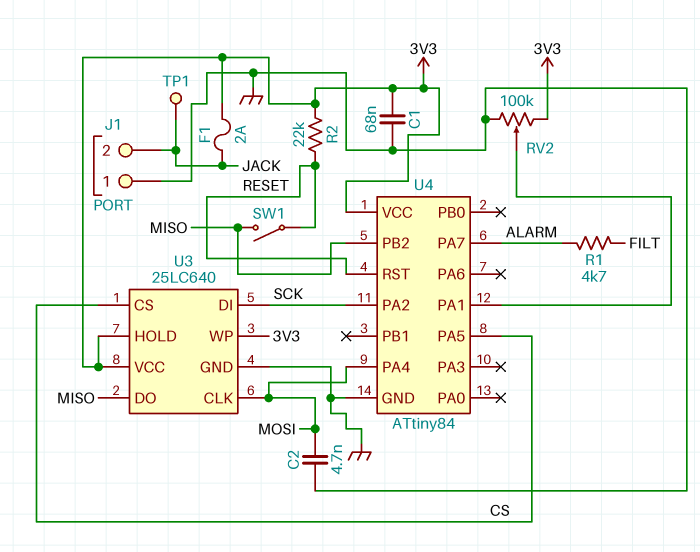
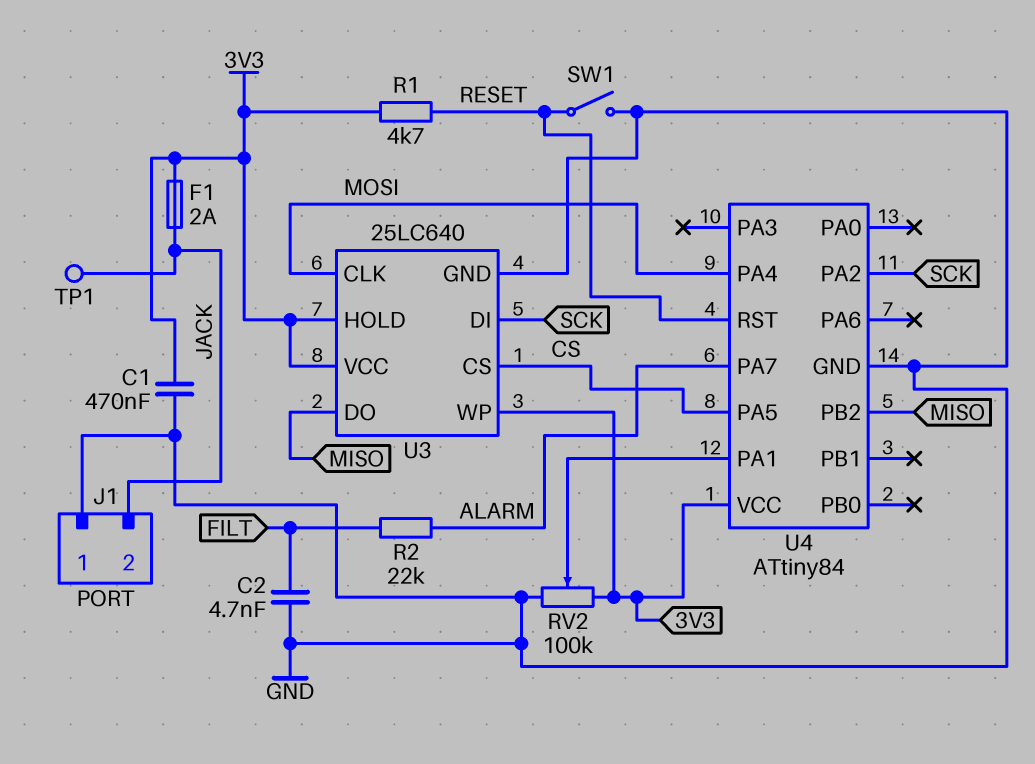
C1: 68nF (3V3, GND) -> 470nF (3V3, GND)
C2: 4.7nF (GND, MOSI) -> 4.7nF (FILT, GND)
R1: 4.7k (ALARM, FILT) -> 4.7k (3V3, RESET)
R2: 22k (3V3, RESET) -> 22k (ALARM, FILT)
SW1: switch (MISO, RESET) -> switch (GND, RESET)

